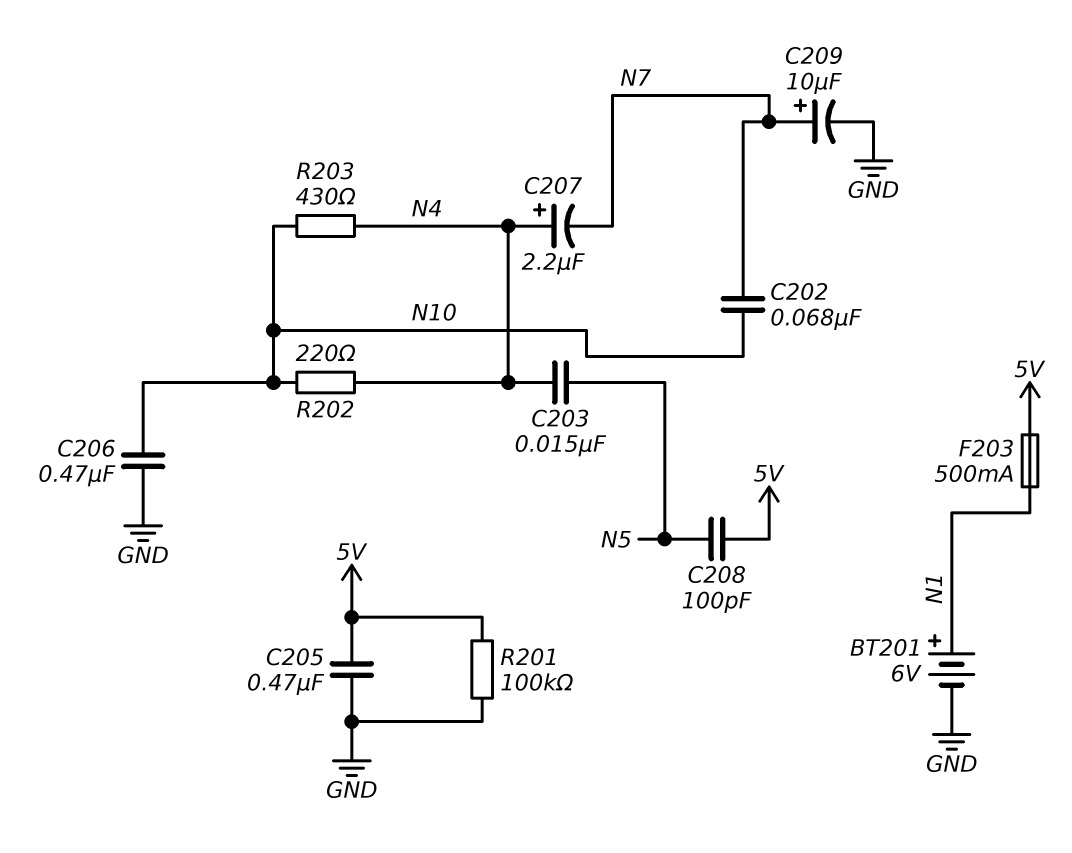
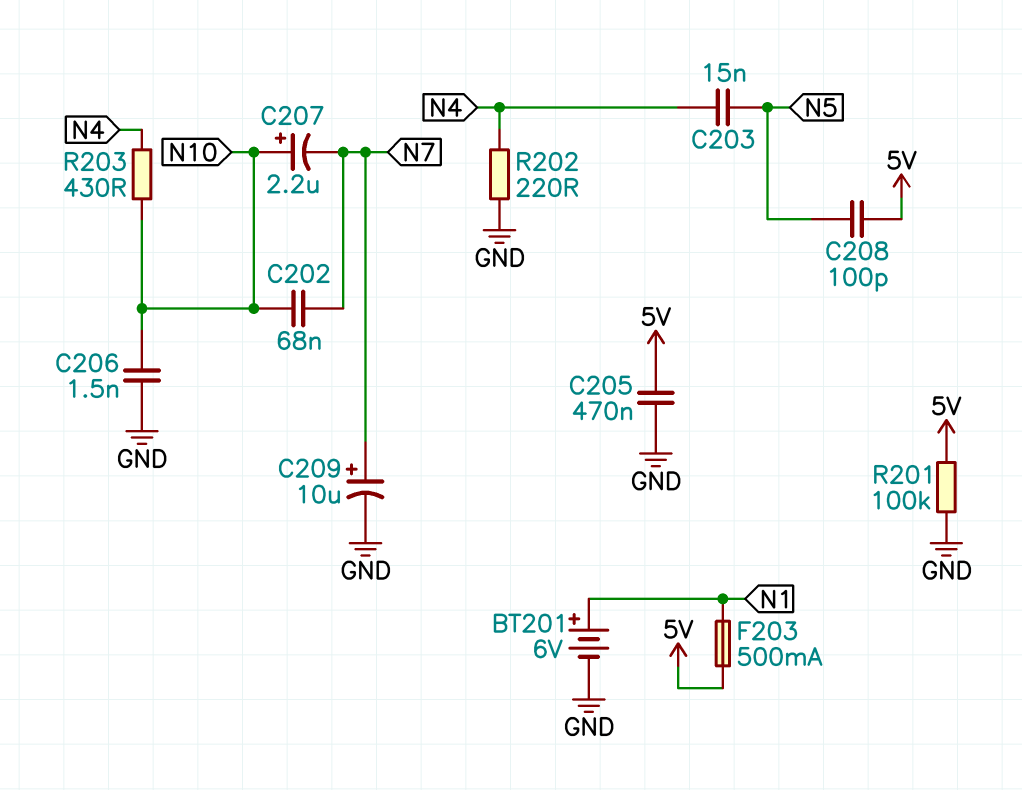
C206: 470nF (GND, N10) -> 1.5nF (GND, N10)
C207: 2.2uF (plus N4, minus N7) -> 2.2uF (plus N10, minus N7)
R202: 220 (N4, N10) -> 220 (GND, N4)

